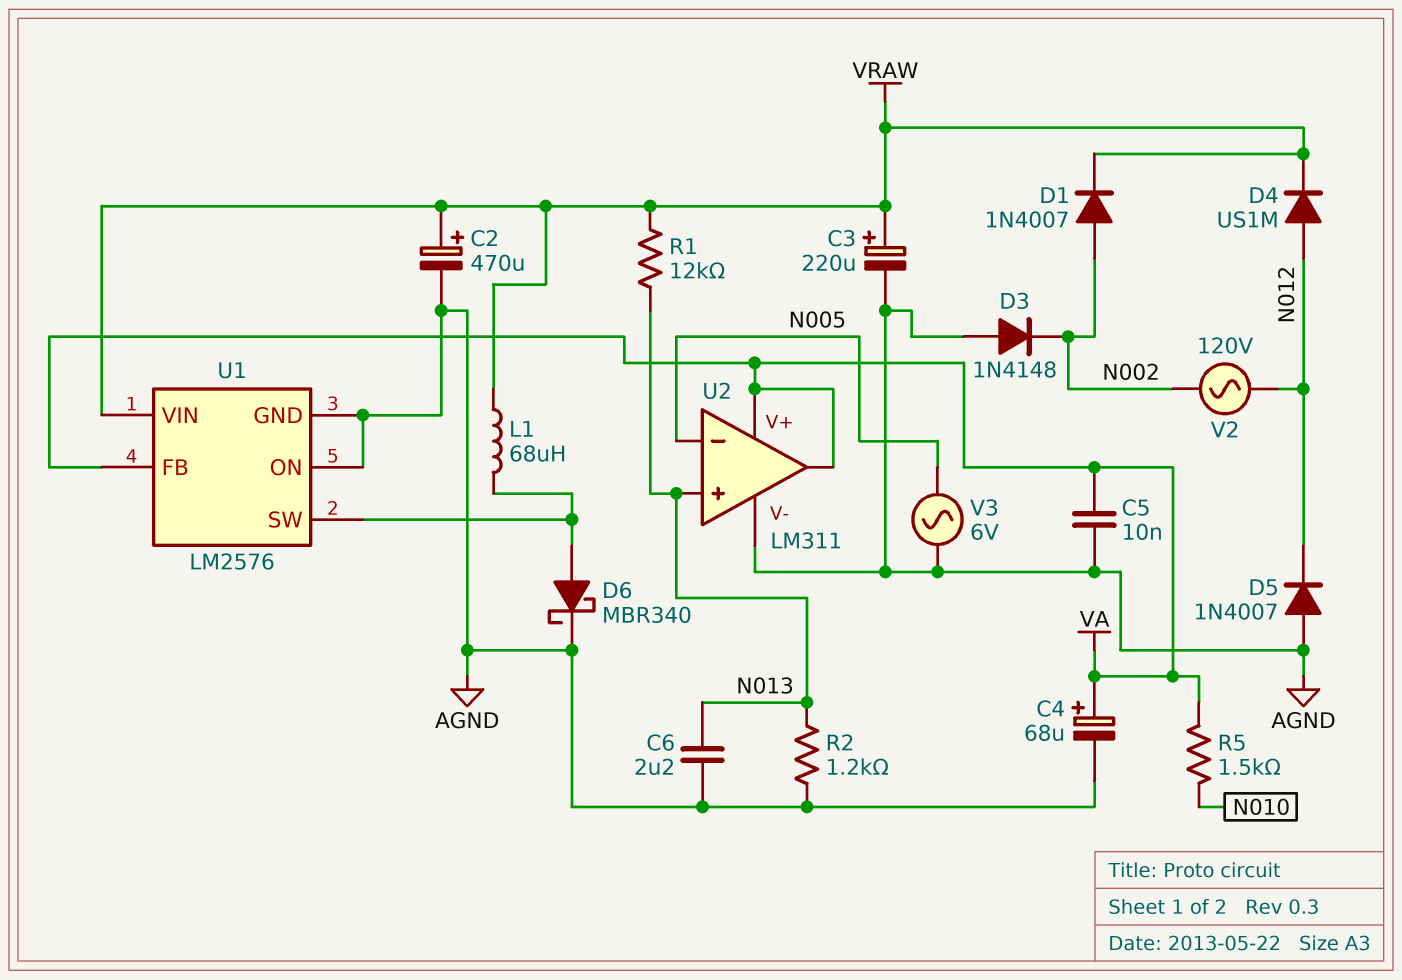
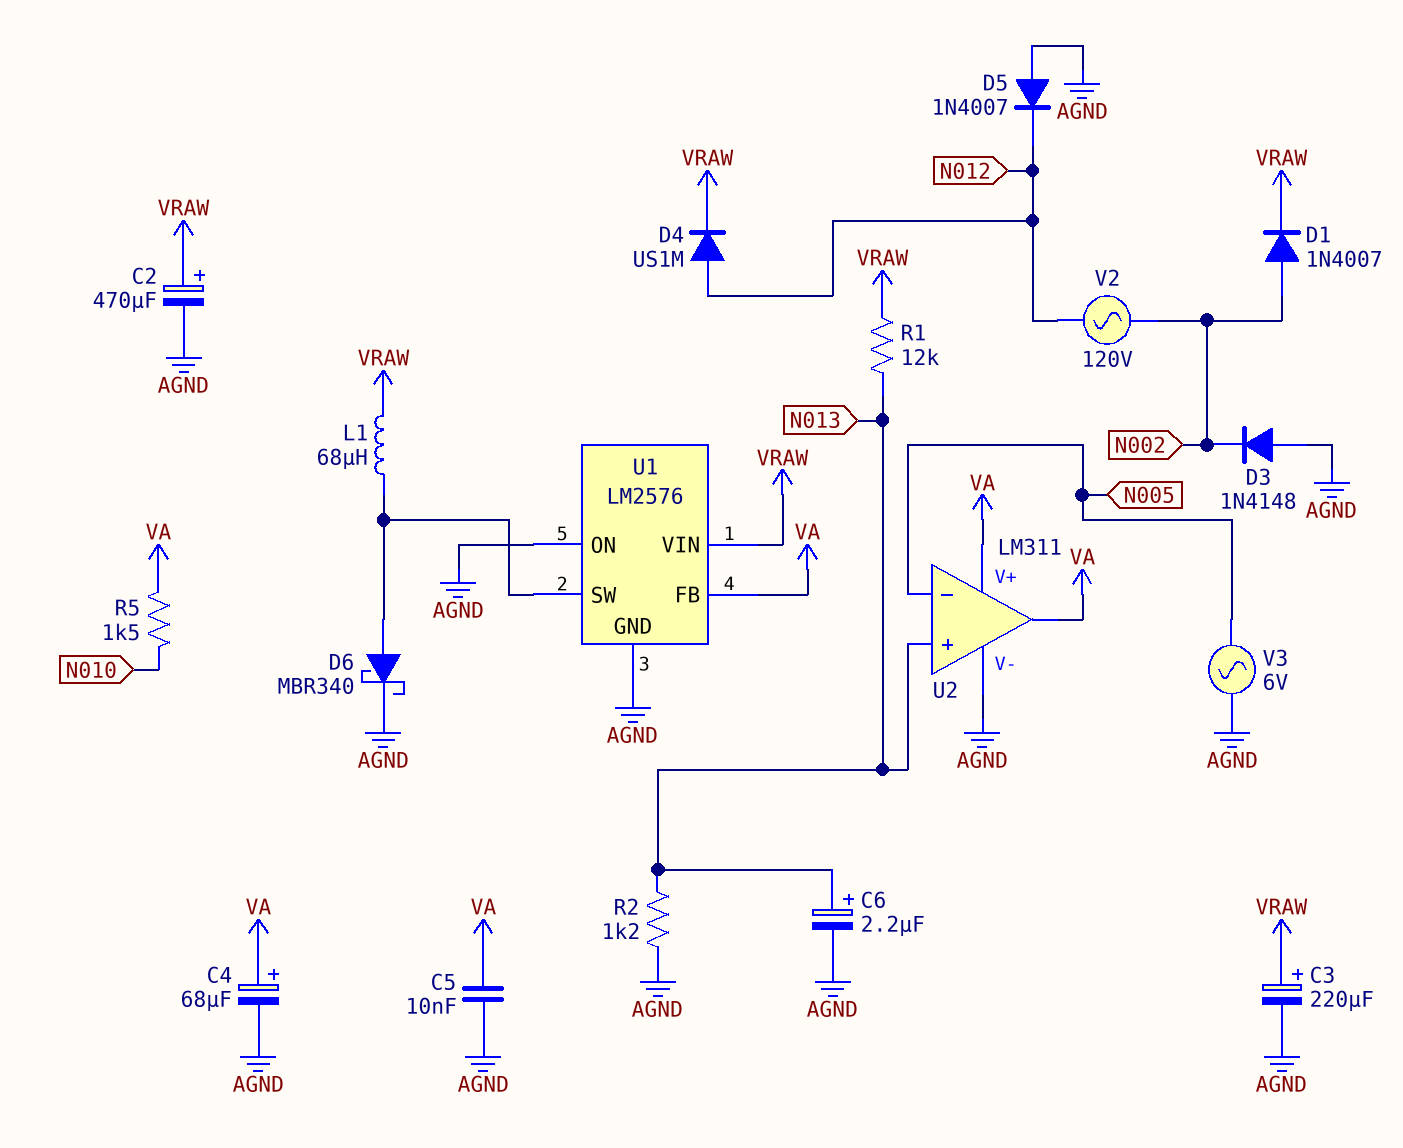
C6: 2.2uF (AGND, N013) -> 2.2uF (plus N013, minus AGND)

